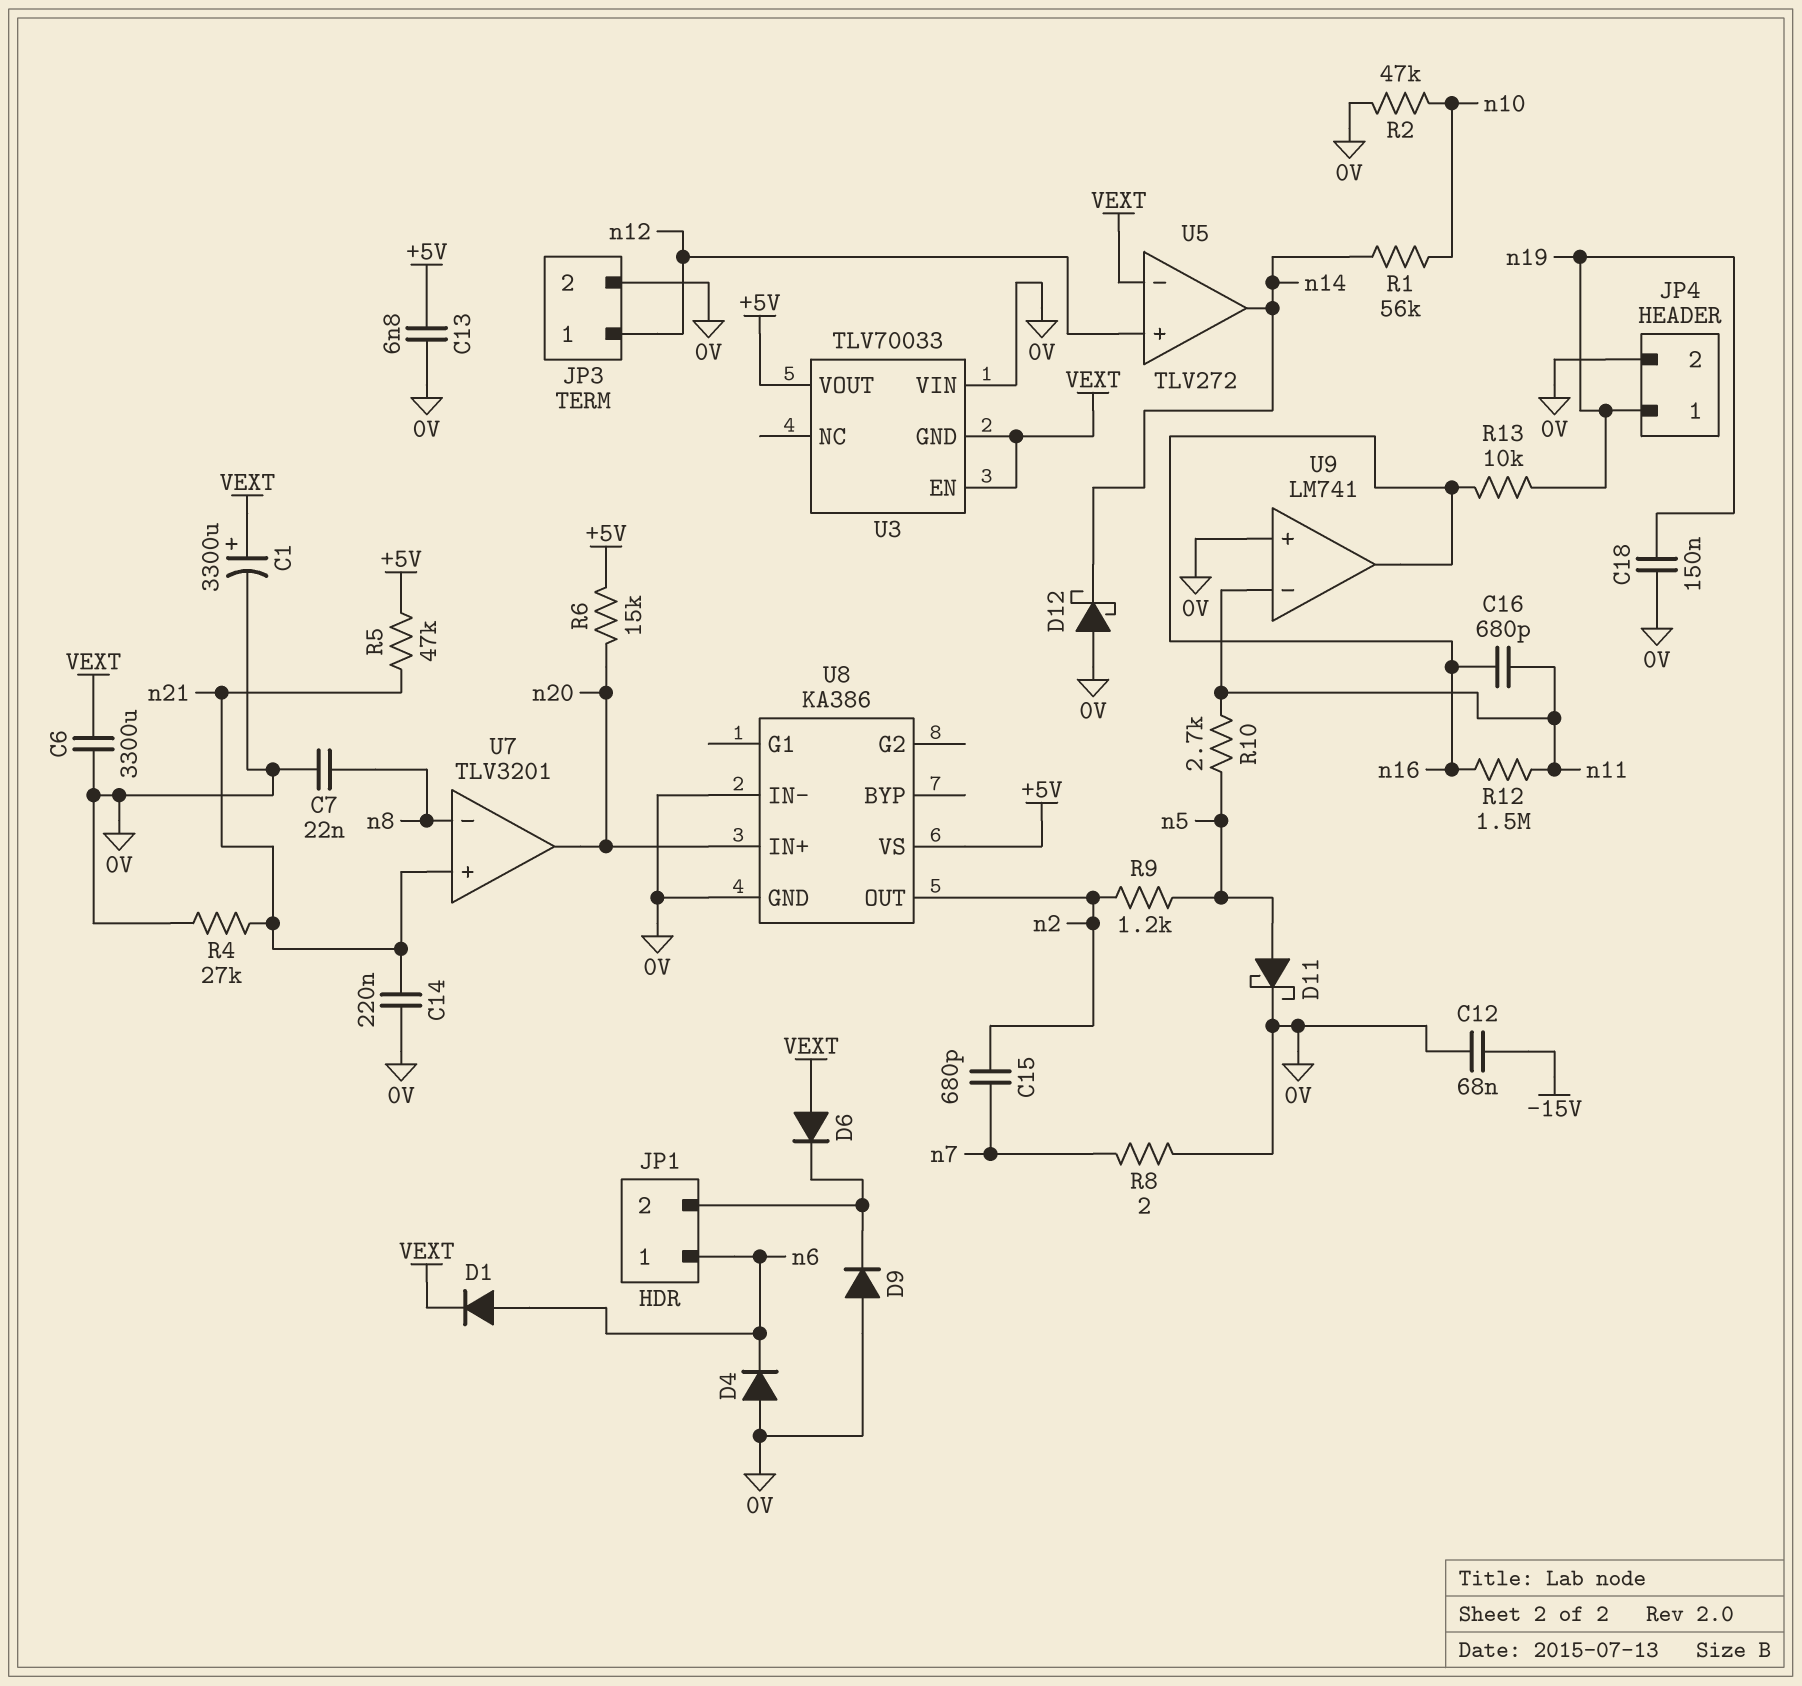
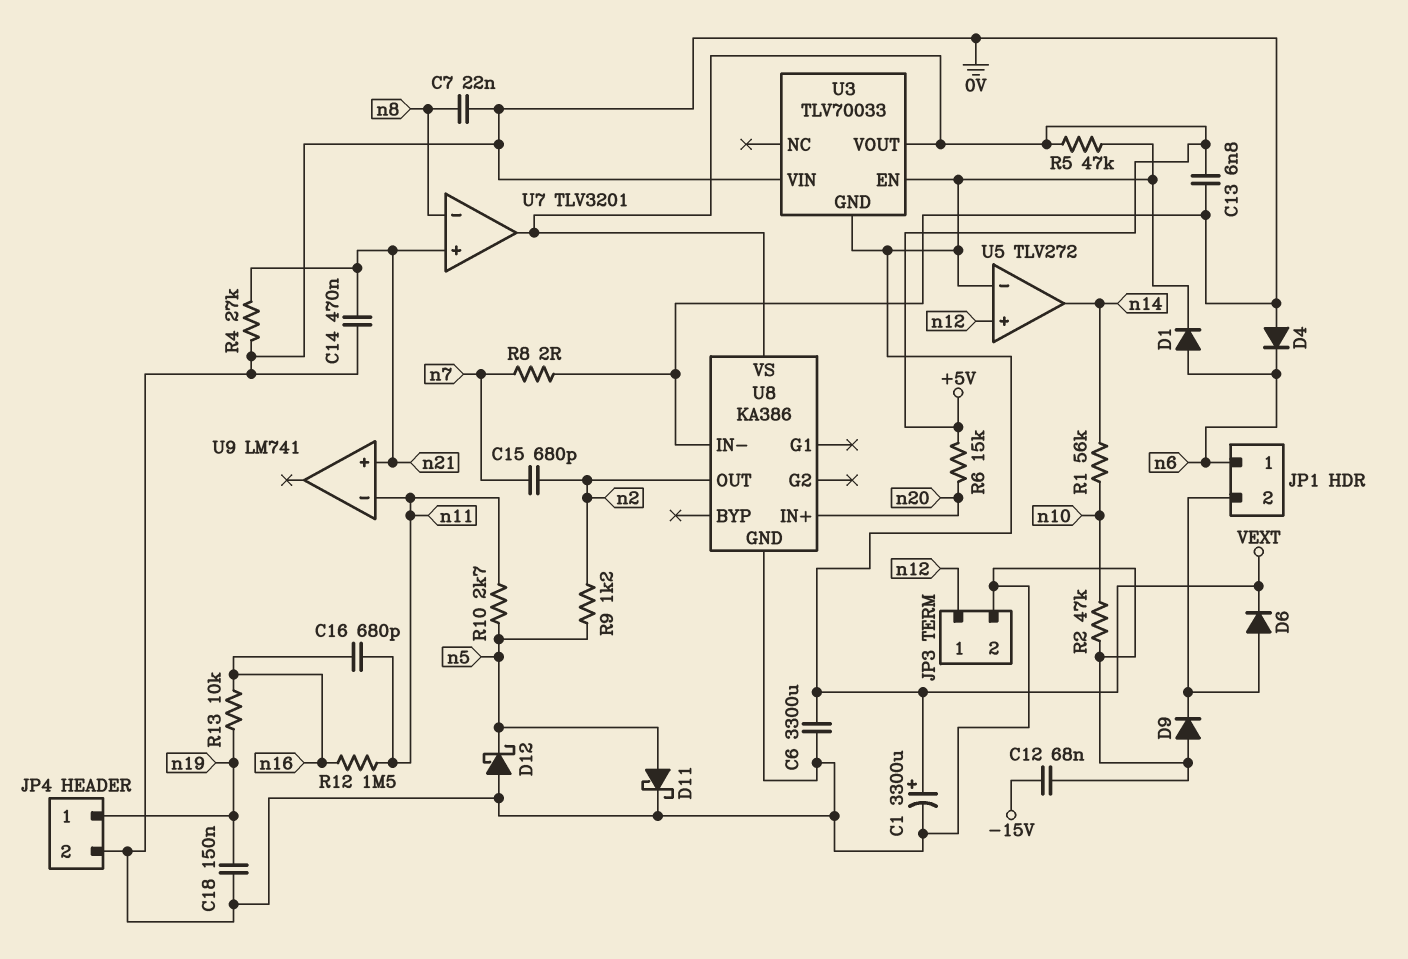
C14: 220nF (0V, n21) -> 470nF (0V, n21)
D6: diode (A VEXT, K JP1/2) -> diode (A JP1/2, K VEXT)
D12: schottky (A 0V, K n14) -> schottky (A 0V, K n5)
R5: 47k (+5V, n21) -> 47k (+5V, VEXT)
U7 pin out: n20 -> +5V
U9 pin in+: 0V -> n21
U9 pin out: n16 -> none

